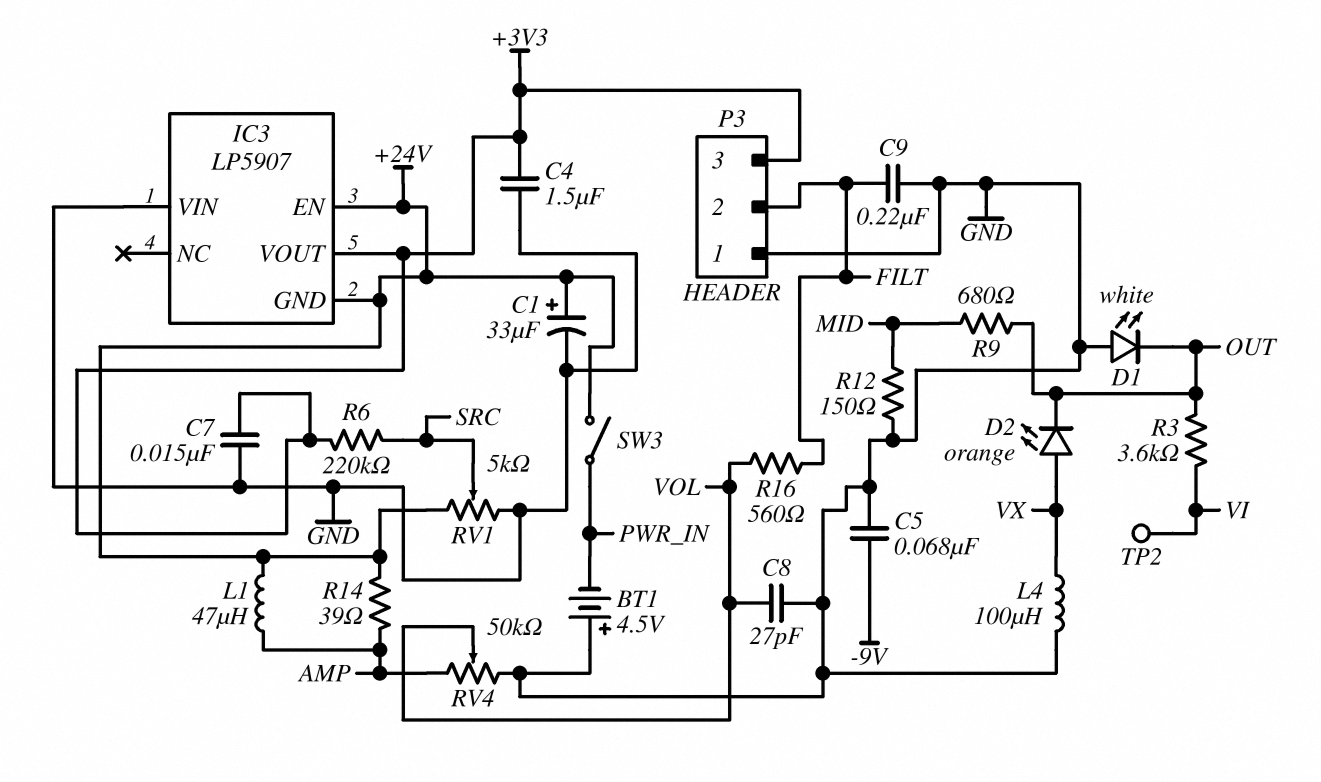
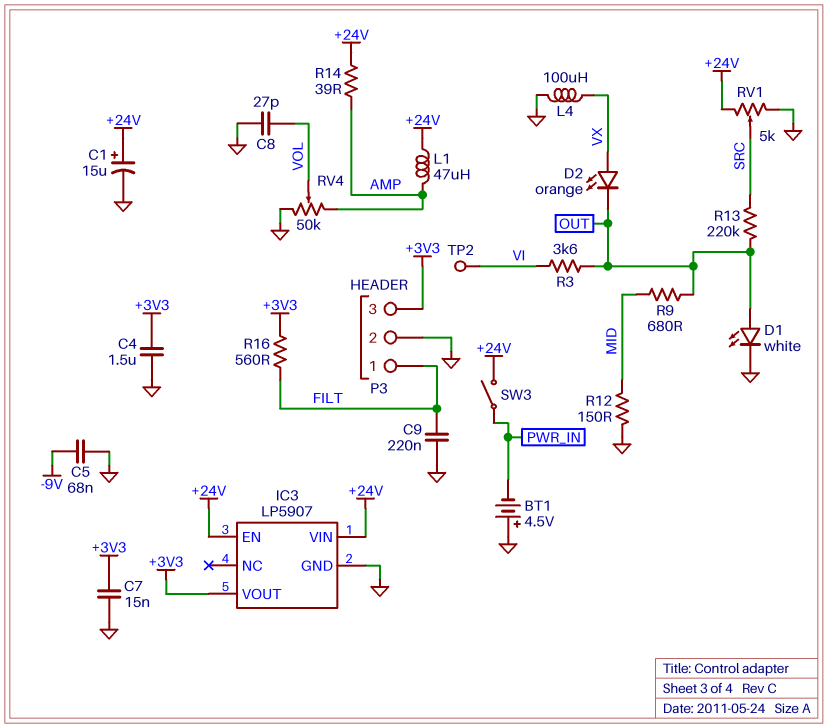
C1: 33uF (plus +24V, minus GND) -> 15uF (plus +24V, minus GND)
D1: LED white (A GND, K OUT) -> LED white (A OUT, K GND)
IC3 pin GND: +24V -> GND
IC3 pin VIN: GND -> +24V
P3 pin 1: GND -> FILT
P3 pin 2: FILT -> GND
R6: 220k (+3V3, SRC) -> none
R13: none -> 220k (OUT, SRC)
R16: 560 (FILT, VOL) -> 560 (+3V3, FILT)

